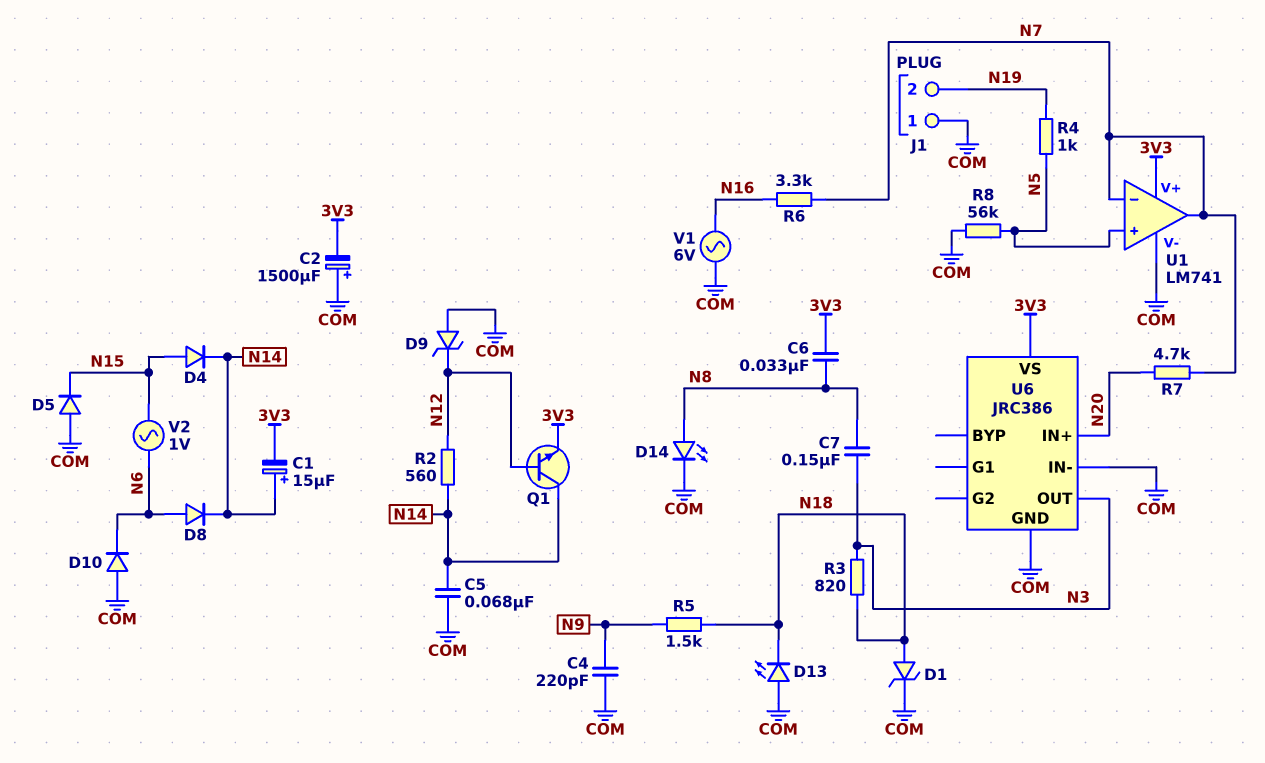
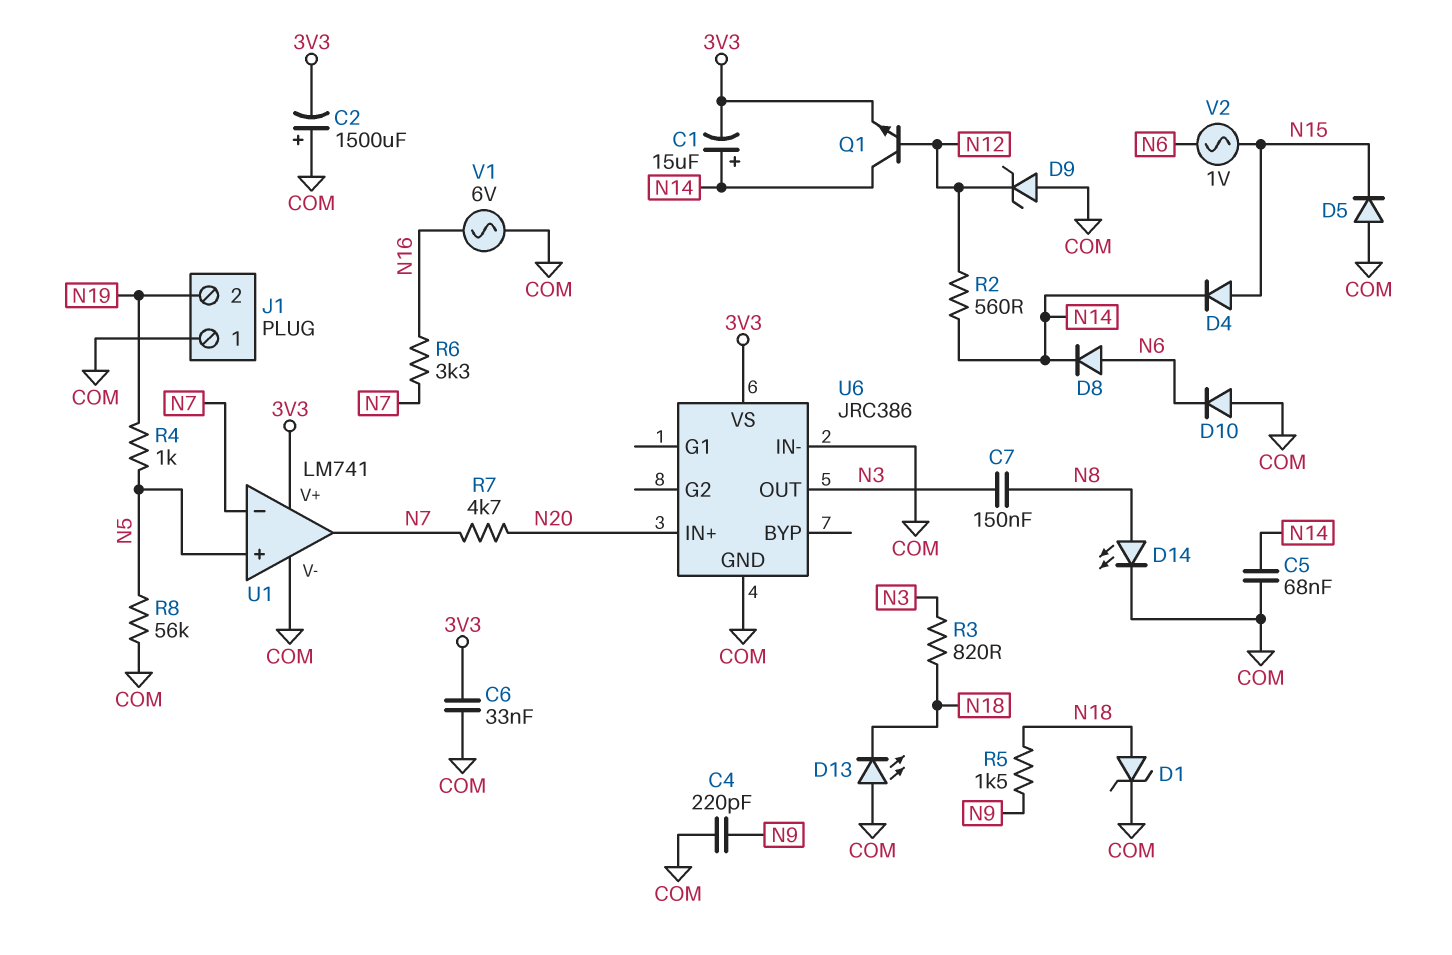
C6: 33nF (3V3, N8) -> 33nF (3V3, COM)

